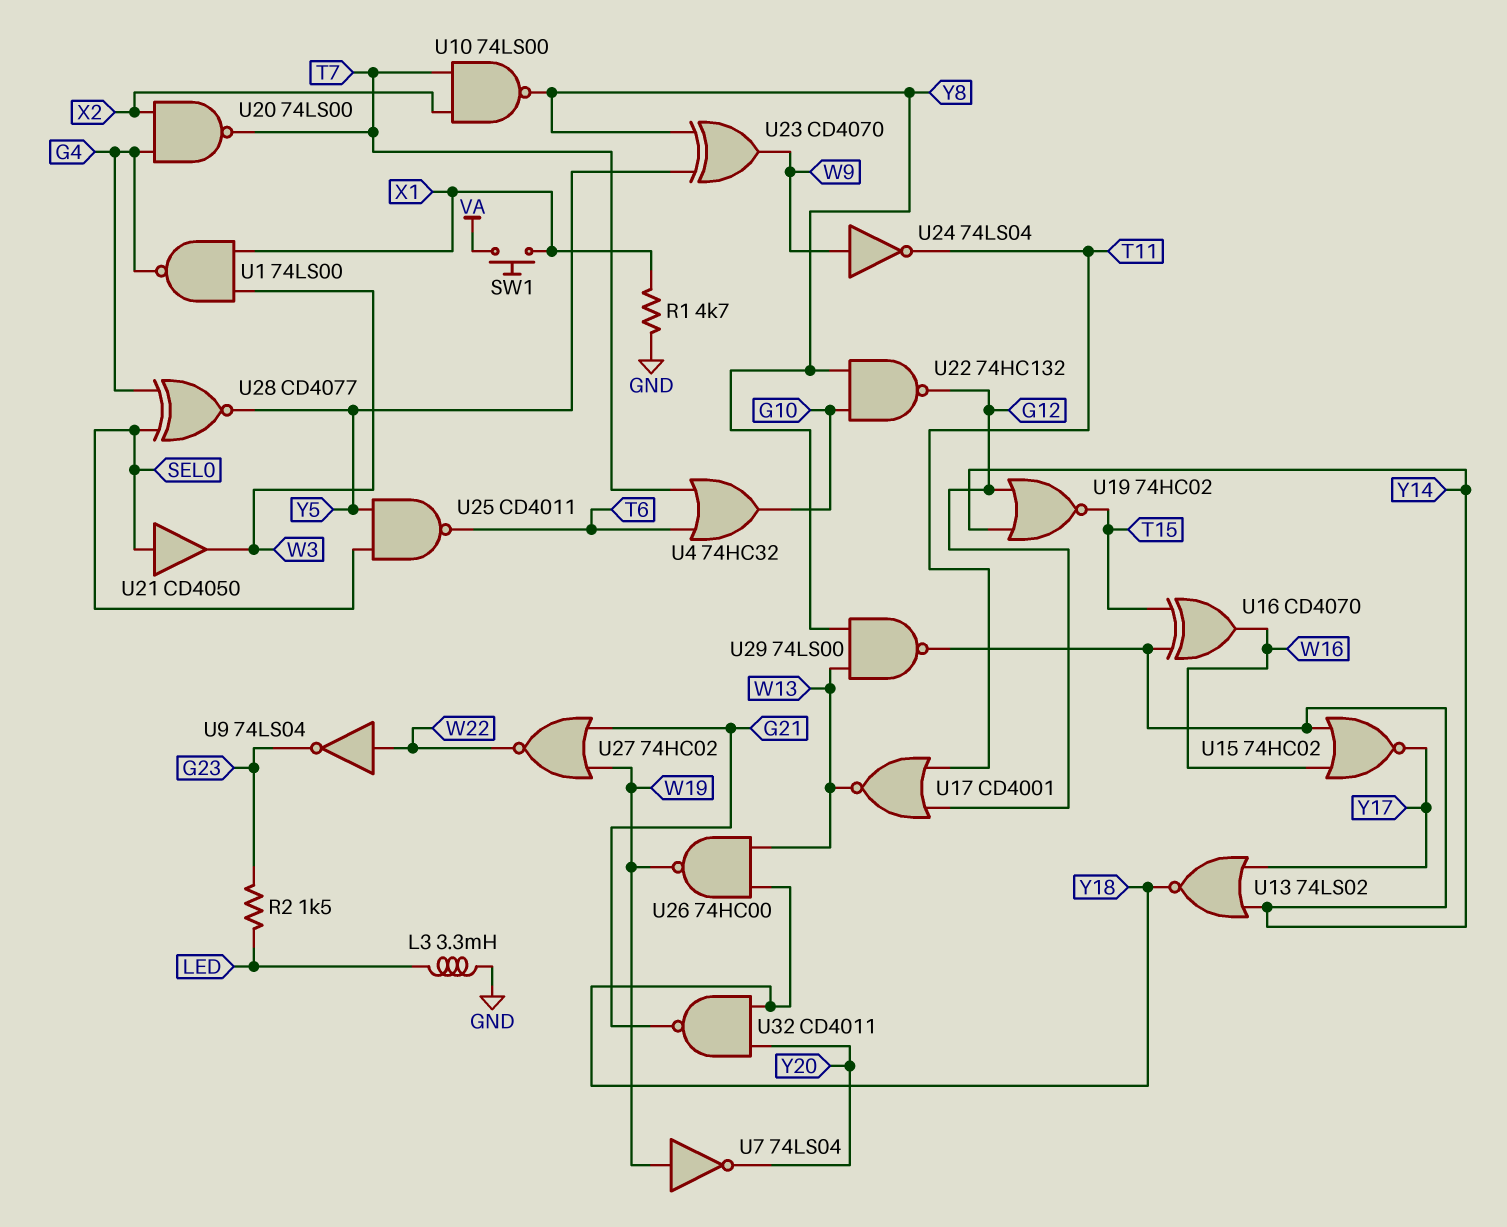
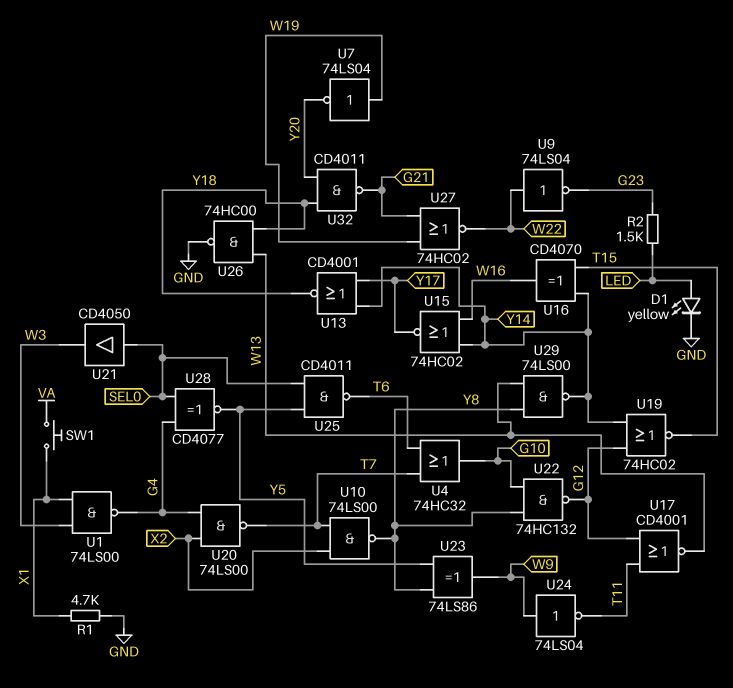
D1: none -> LED yellow (A LED, K GND)
L3: 3.3mH (GND, LED) -> none
U13: NOR 74LS02 (in Y14, in Y17, out Y18) -> NOR CD4001 (in Y14, in Y17, out Y18)
U23: XOR CD4070 (in Y5, in Y8, out W9) -> XOR 74LS86 (in Y5, in Y8, out W9)
U26: NAND 74HC00 (in W13, in Y18, out W19) -> NAND 74HC00 (in W13, in Y18, out GND)

